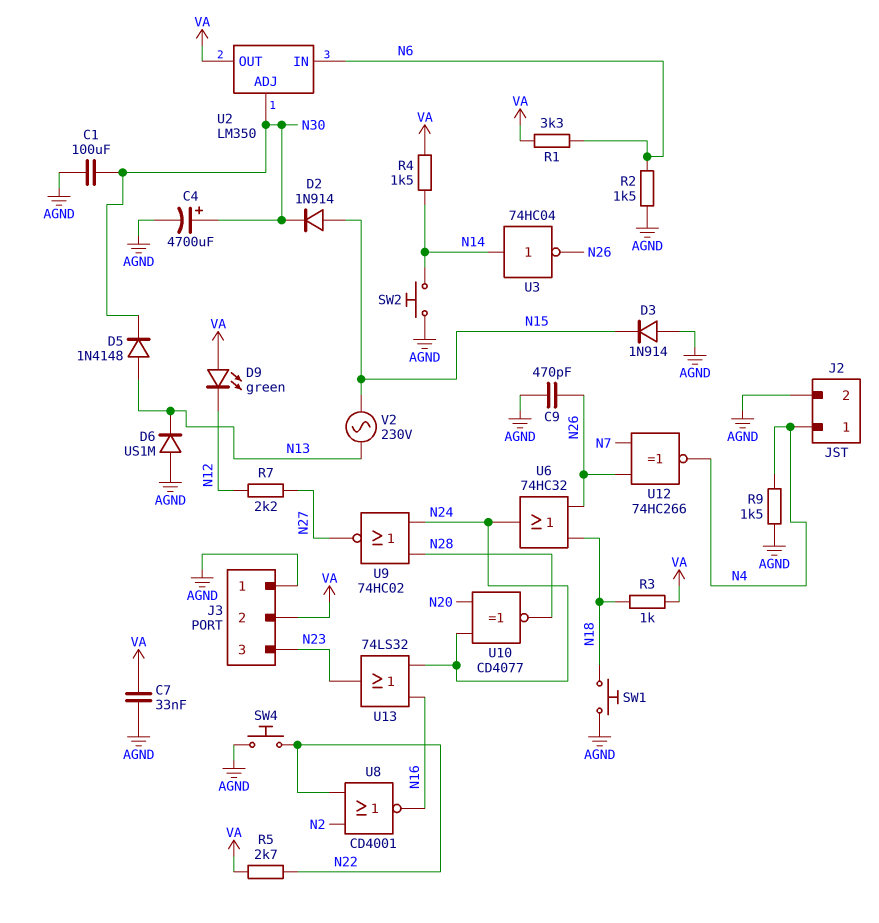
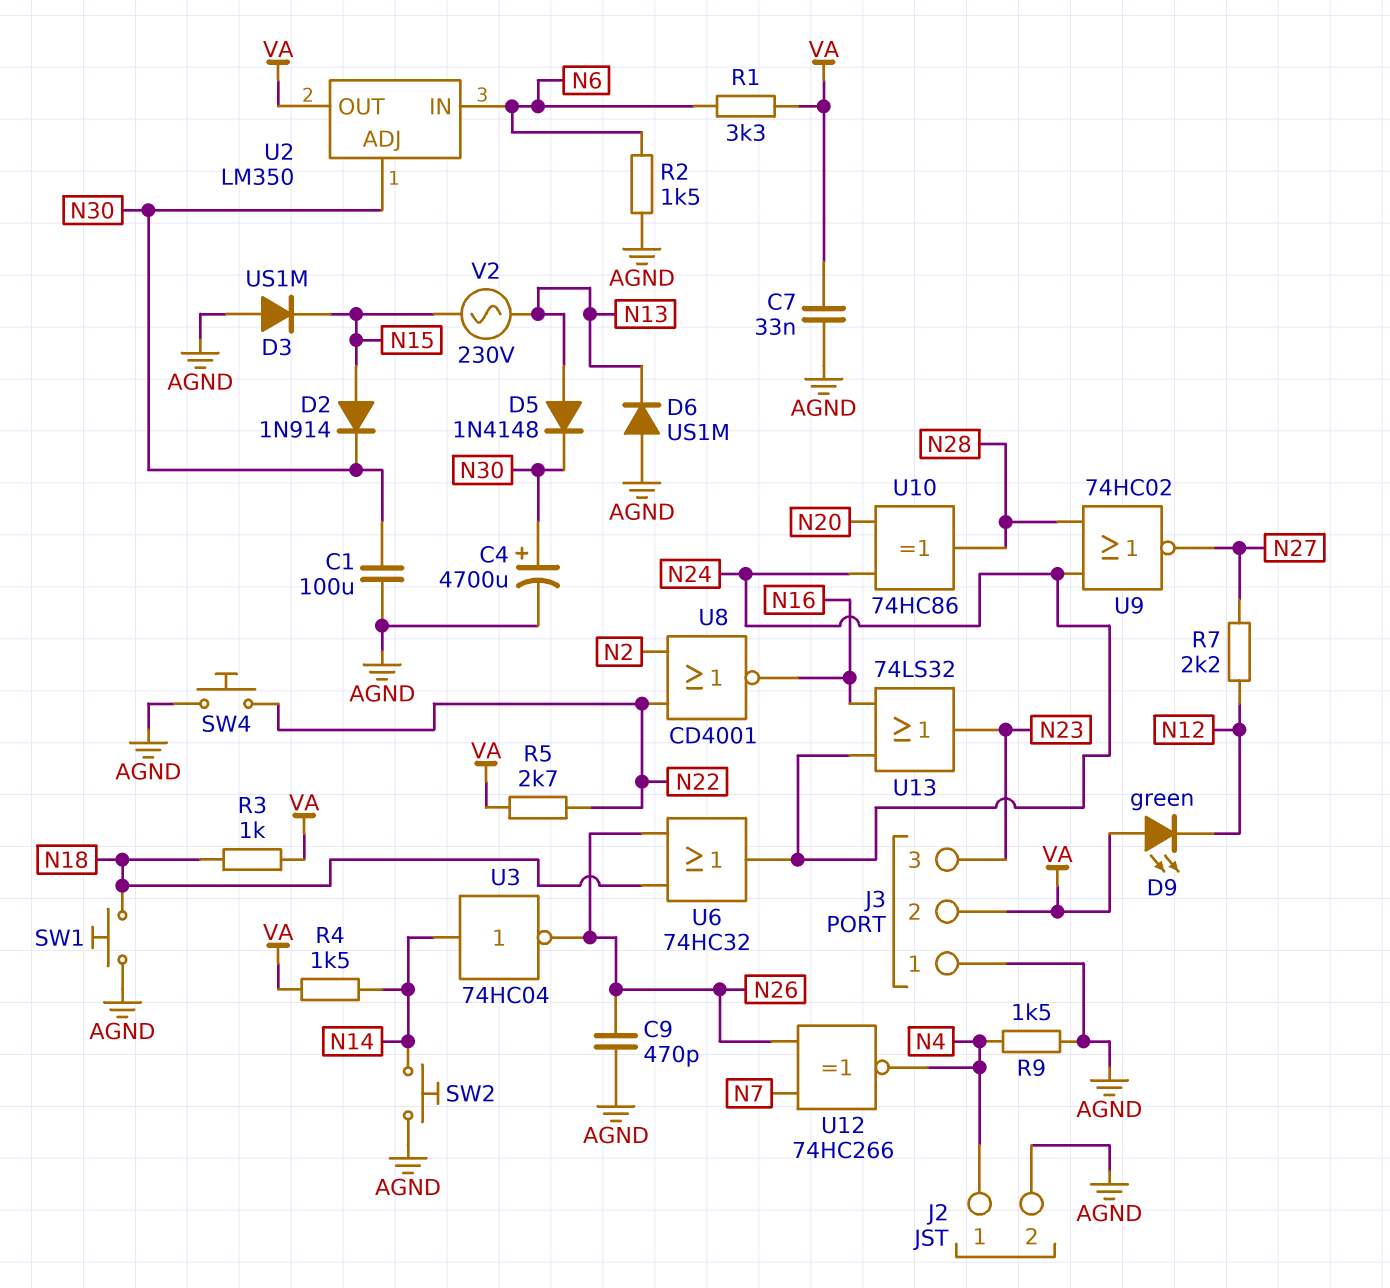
D3: diode 1N914 (A AGND, K N15) -> diode US1M (A AGND, K N15)
U10: XNOR CD4077 (in N20, in N24, out N28) -> XOR 74HC86 (in N20, in N24, out N28)

